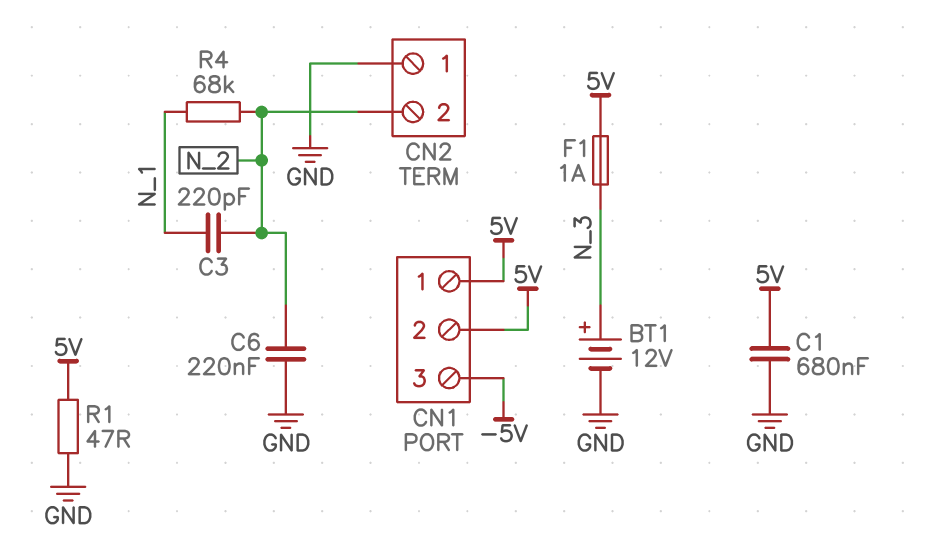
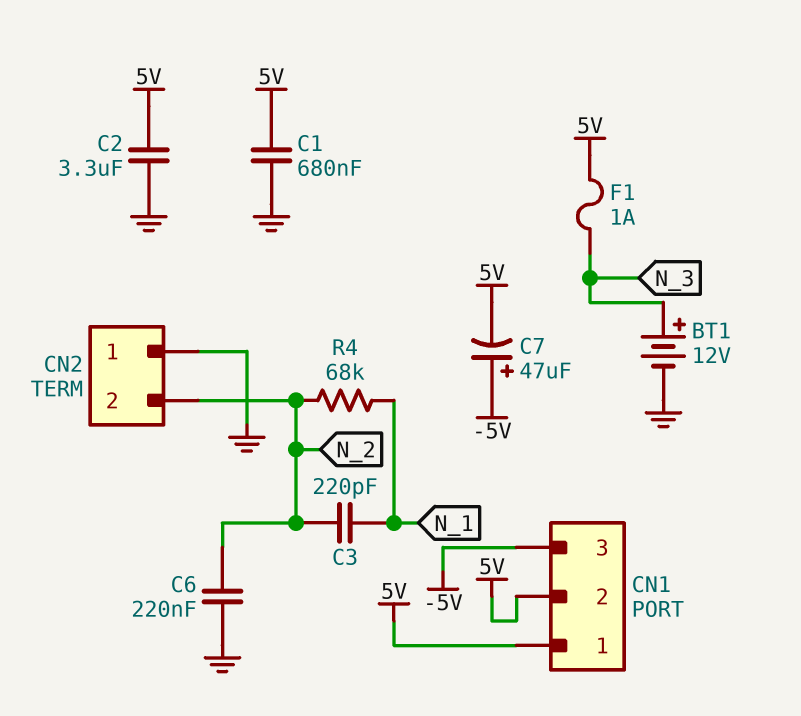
C2: none -> 3.3uF (5V, GND)
C7: none -> 47uF (plus -5V, minus 5V)
R1: 47 (5V, GND) -> none

